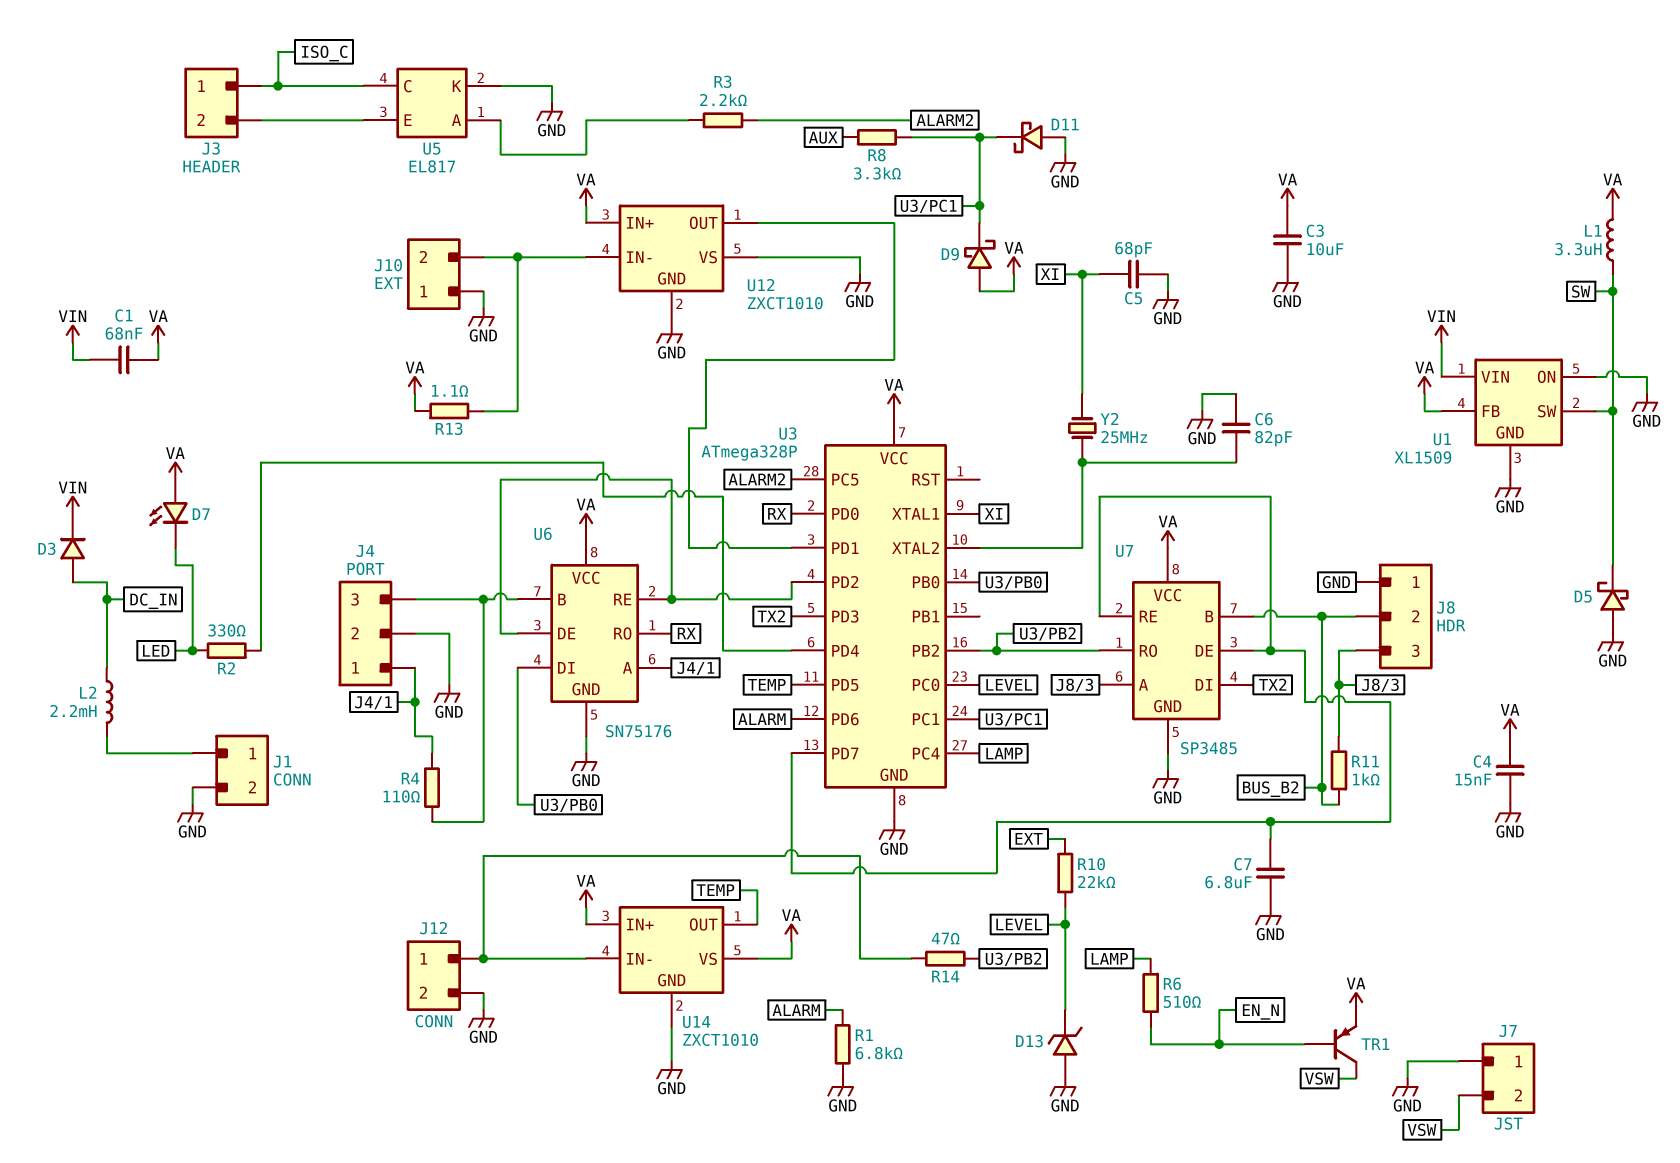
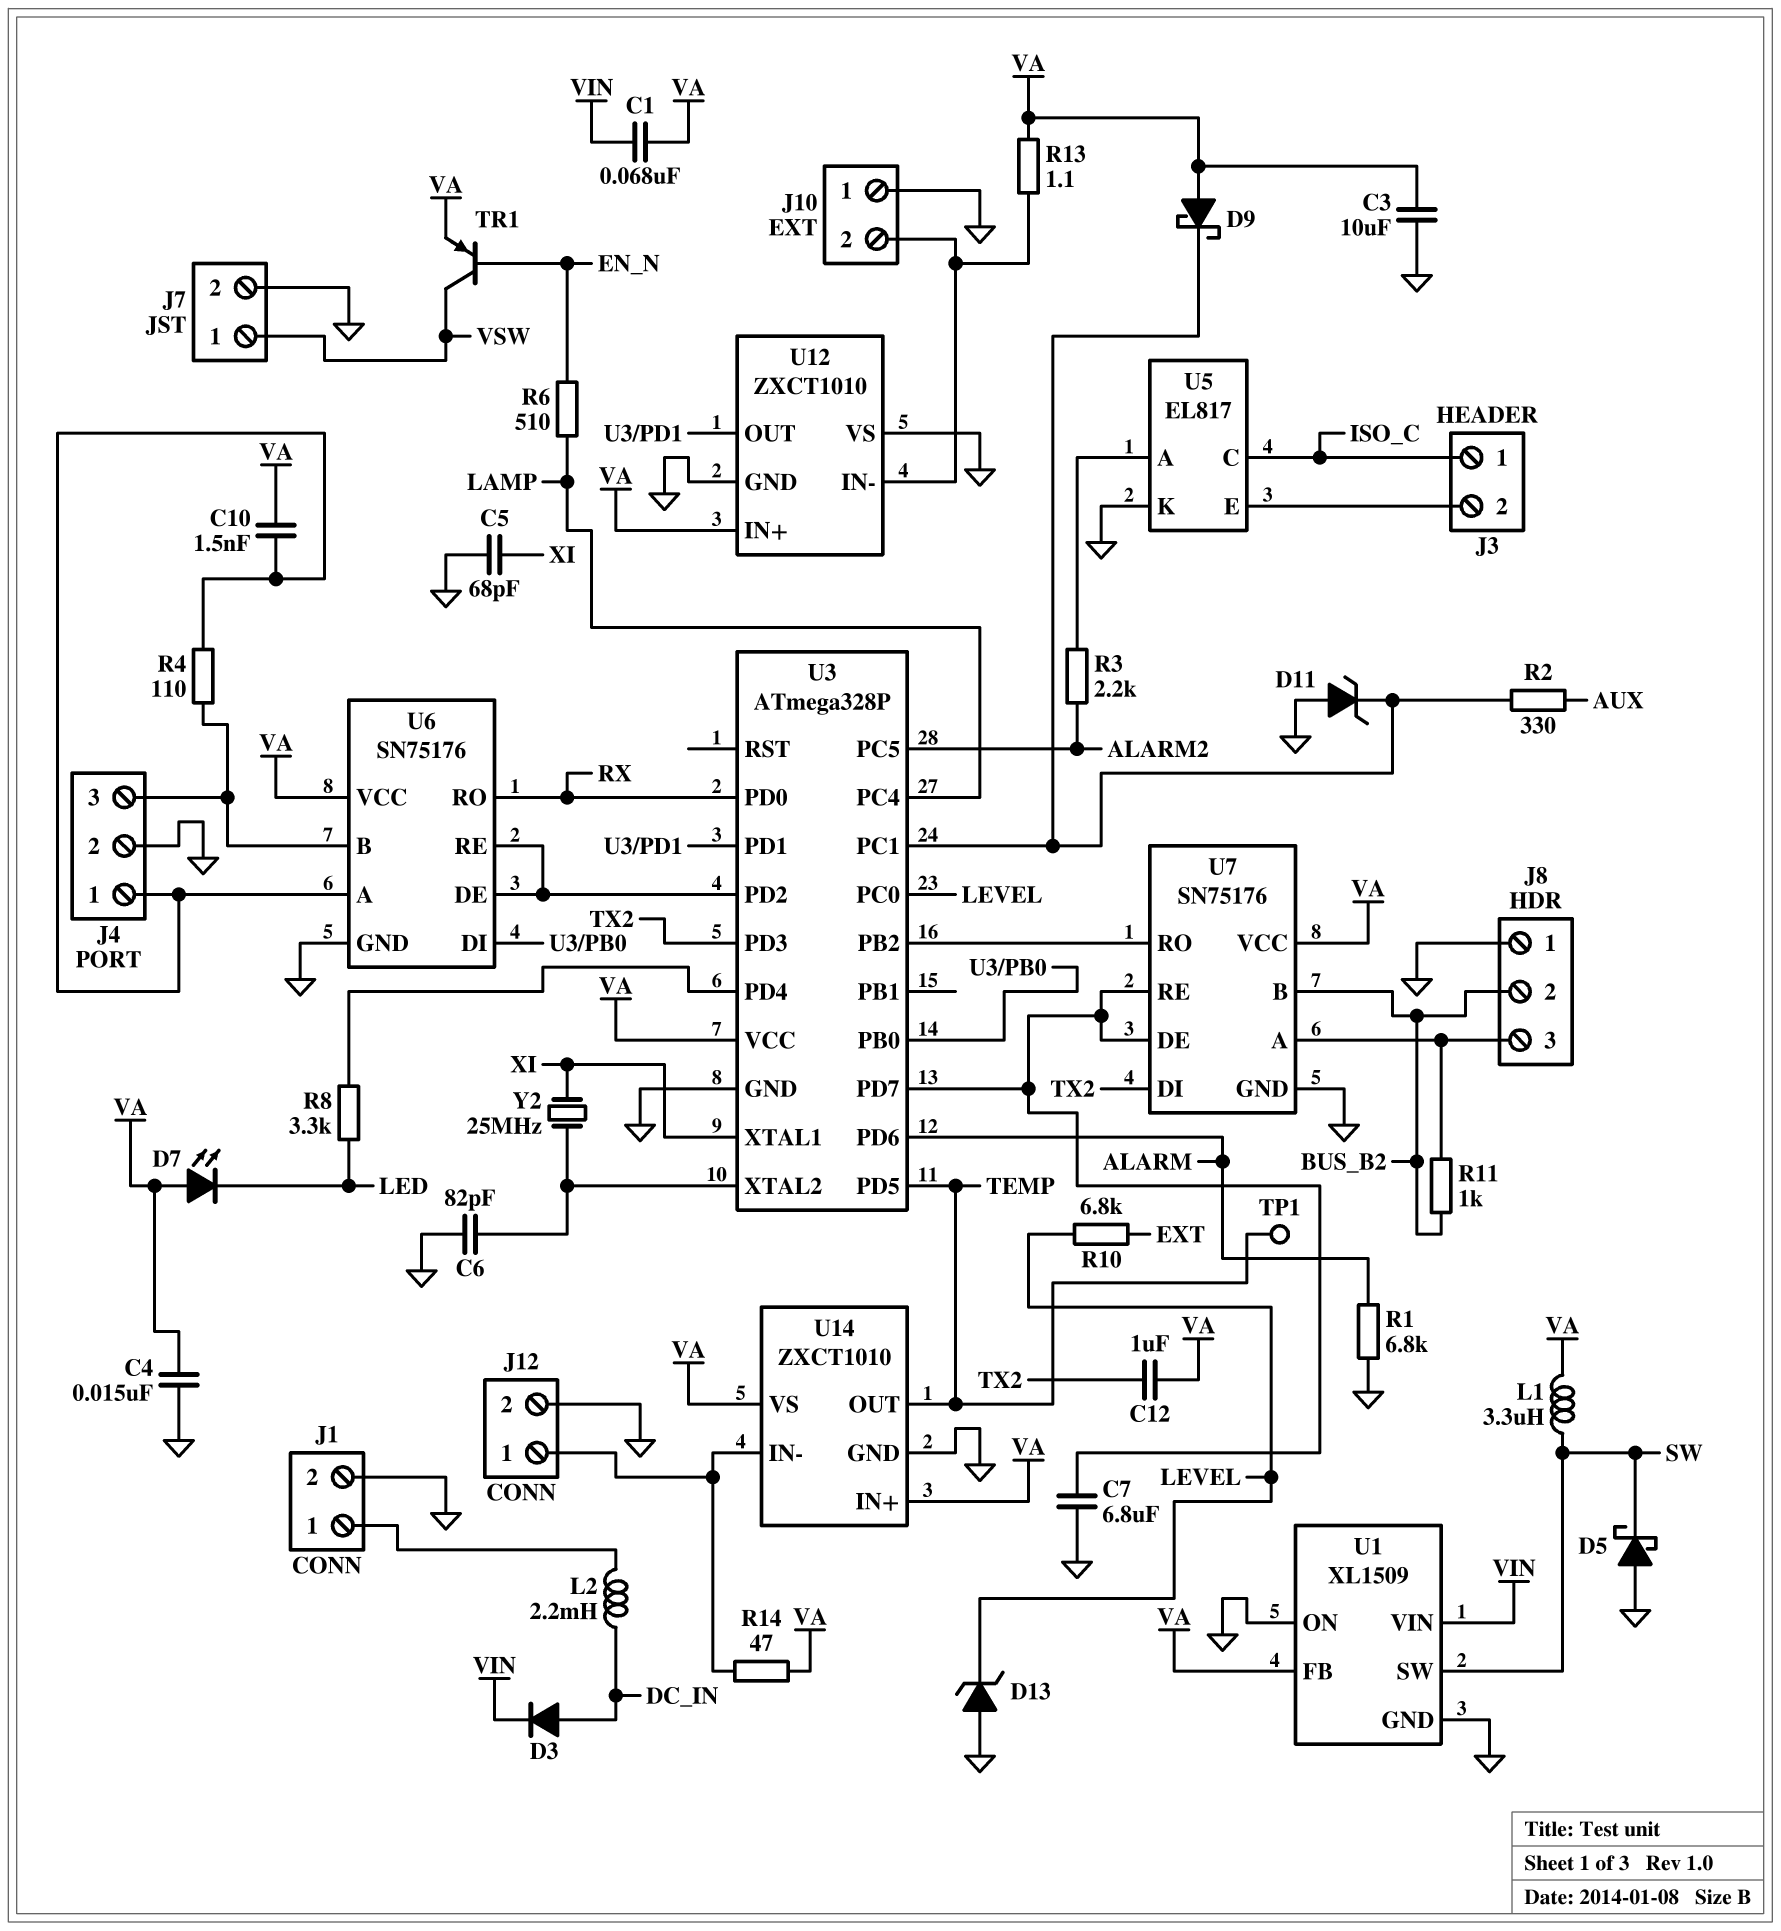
C10: none -> 1.5nF (J4/1, VA)
C12: none -> 1uF (TX2, VA)
D11: schottky (A GND, K U3/PC1) -> zener (A GND, K U3/PC1)
J7 pin 1: GND -> VSW
J7 pin 2: VSW -> GND
R2: 330 (LED, U3/PD4) -> 330 (AUX, U3/PC1)
R8: 3.3k (AUX, U3/PC1) -> 3.3k (LED, U3/PD4)
R10: 22k (EXT, LEVEL) -> 6.8k (EXT, LEVEL)
R14: 47 (J12/1, U3/PB2) -> 47 (J12/1, VA)
TP1: none -> test point (TEMP)
U7: SP3485 -> SN75176

